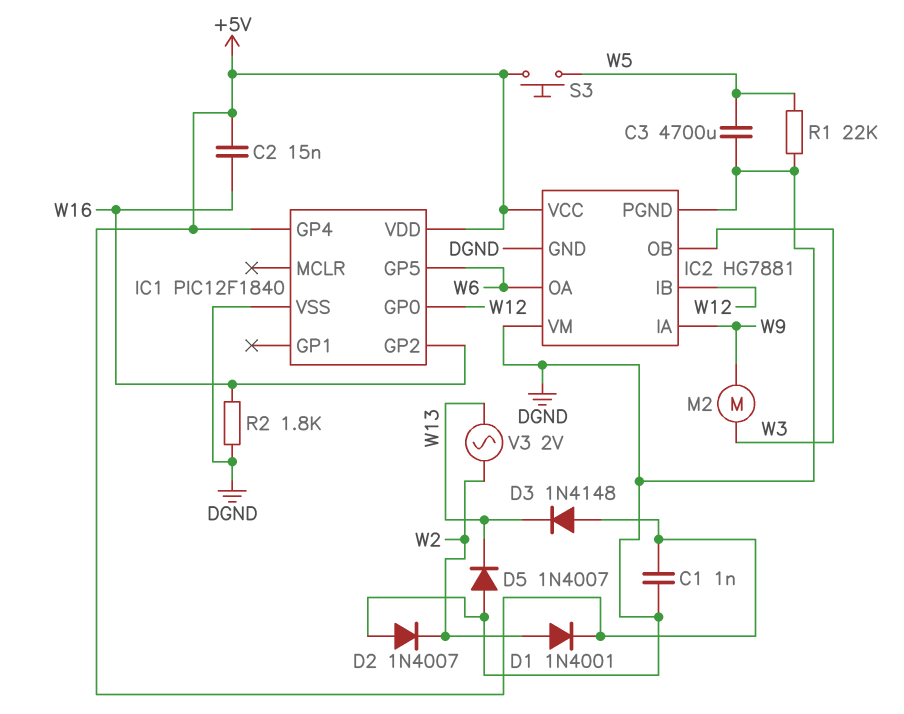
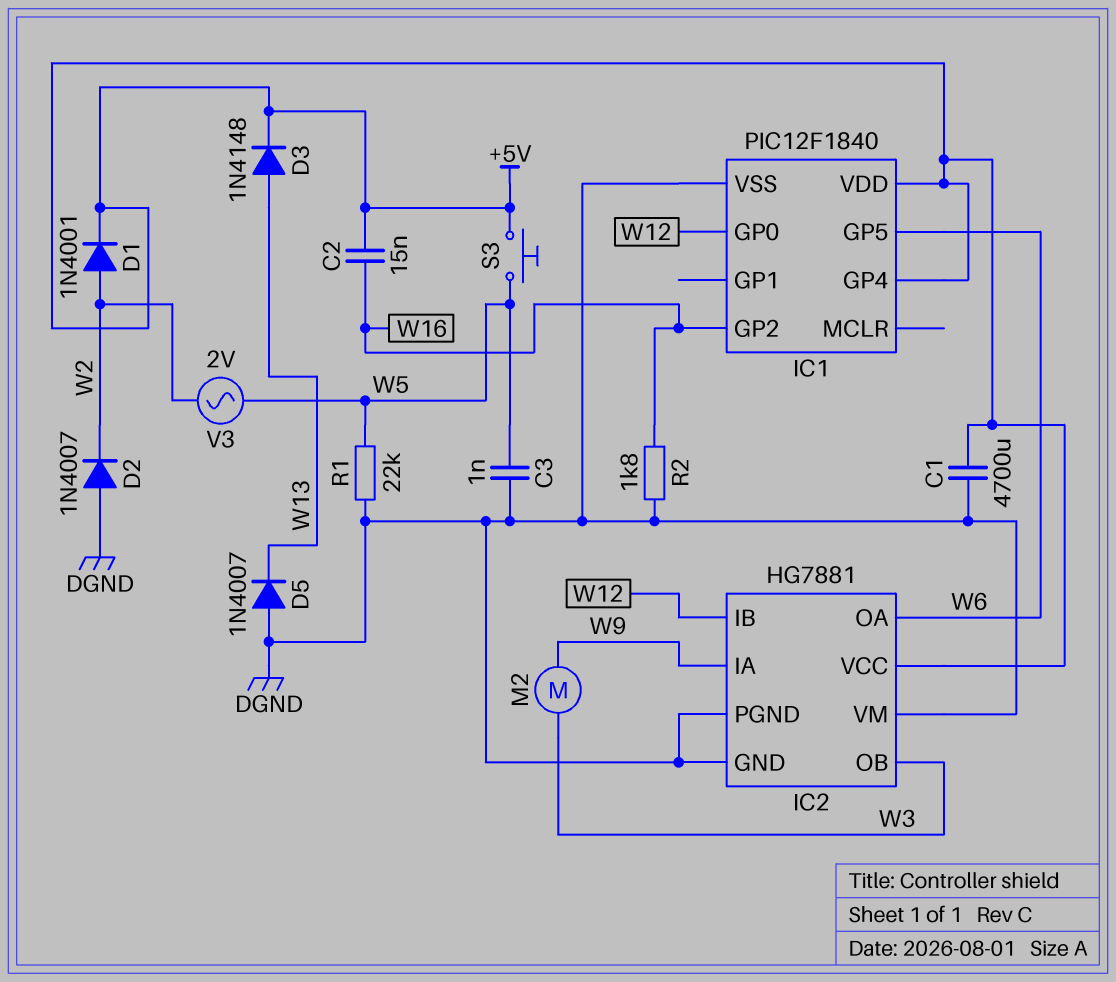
C1: 1nF (+5V, DGND) -> 4700uF (+5V, DGND)
C3: 4700uF (DGND, W5) -> 1nF (DGND, W5)
D3: diode 1N4148 (A +5V, K W13) -> diode 1N4148 (A W13, K +5V)
V3: AC 2V (W2, W13) -> AC 2V (W2, W5)

